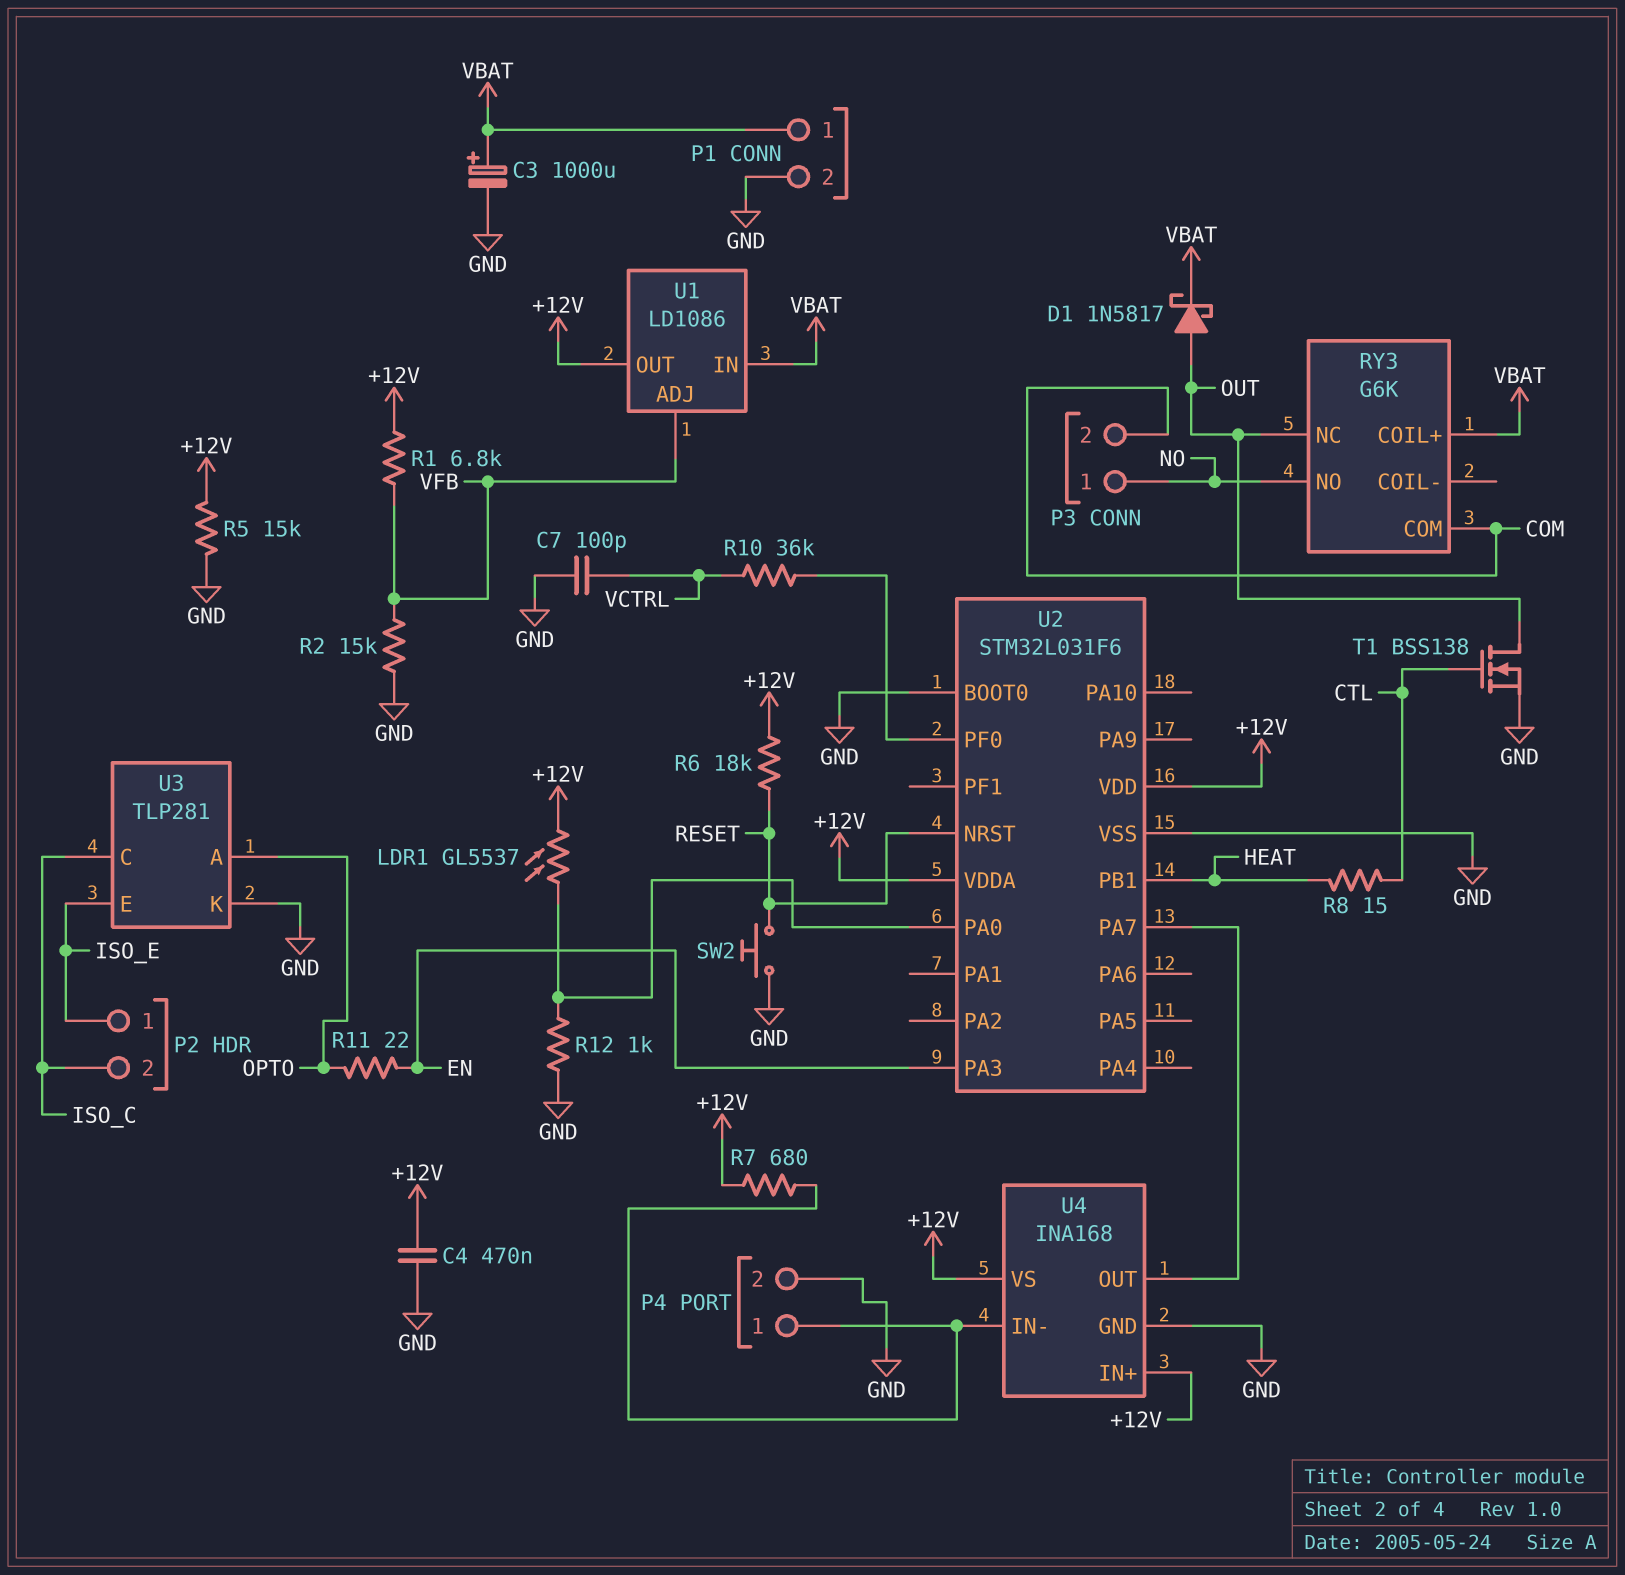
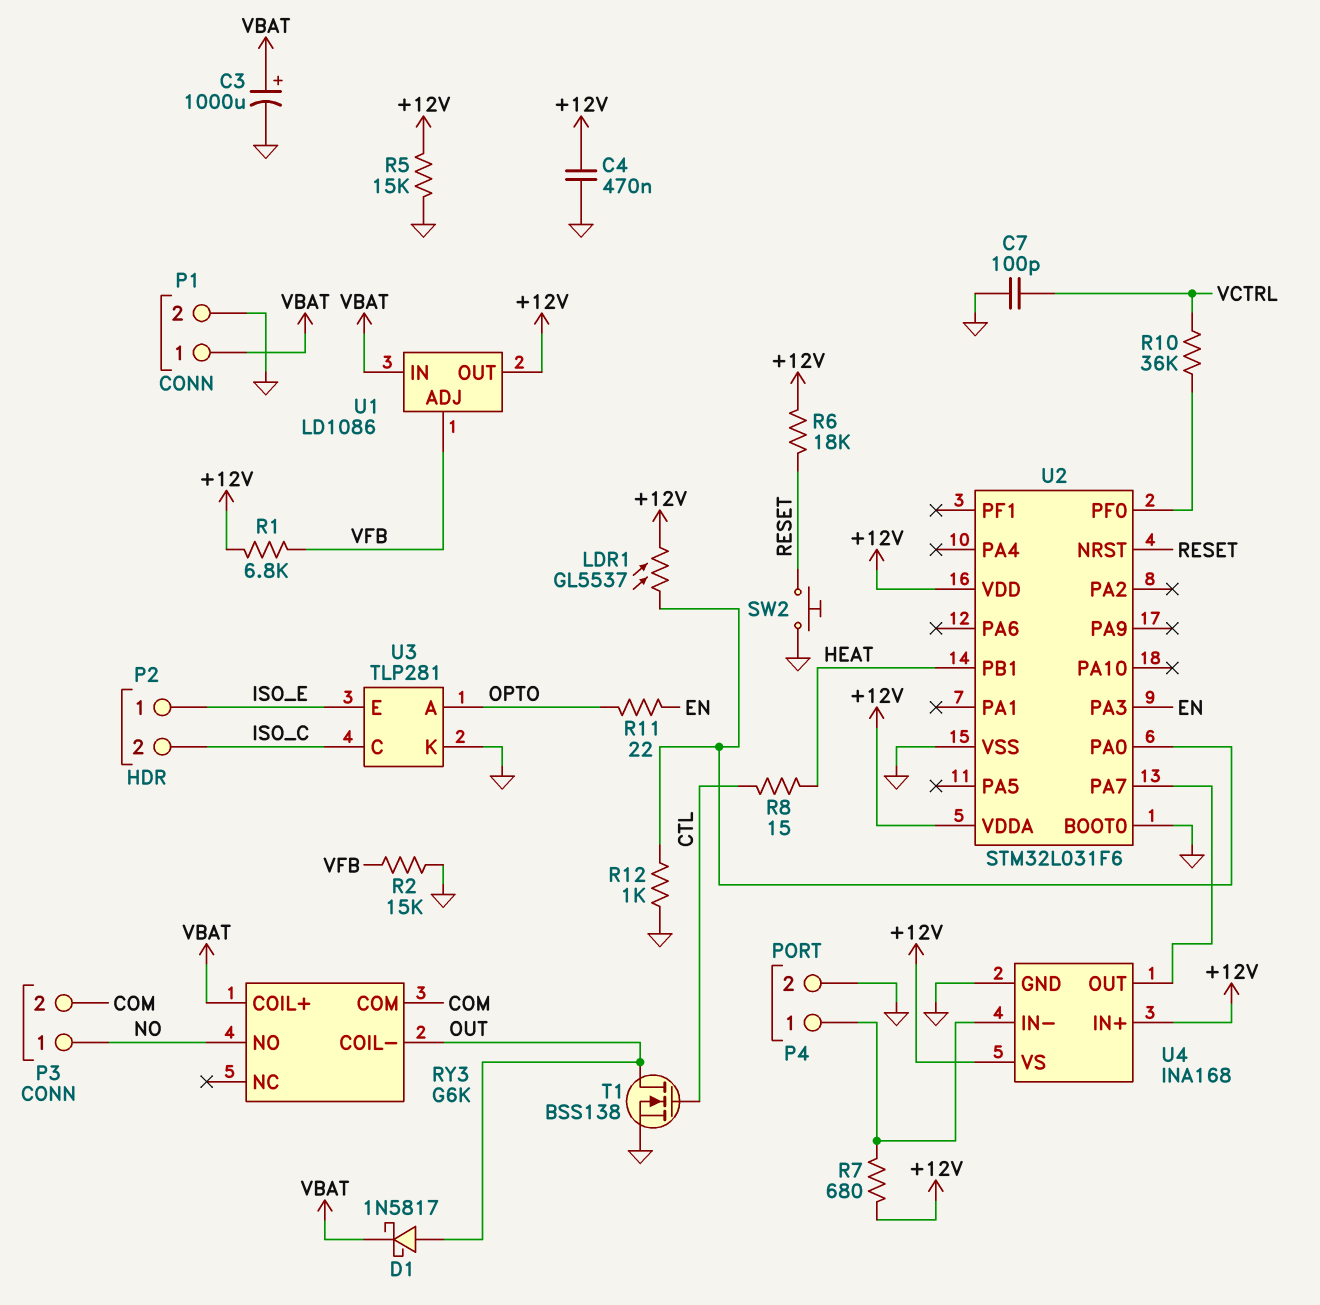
RY3 pin COIL-: none -> OUT
RY3 pin NC: OUT -> none

